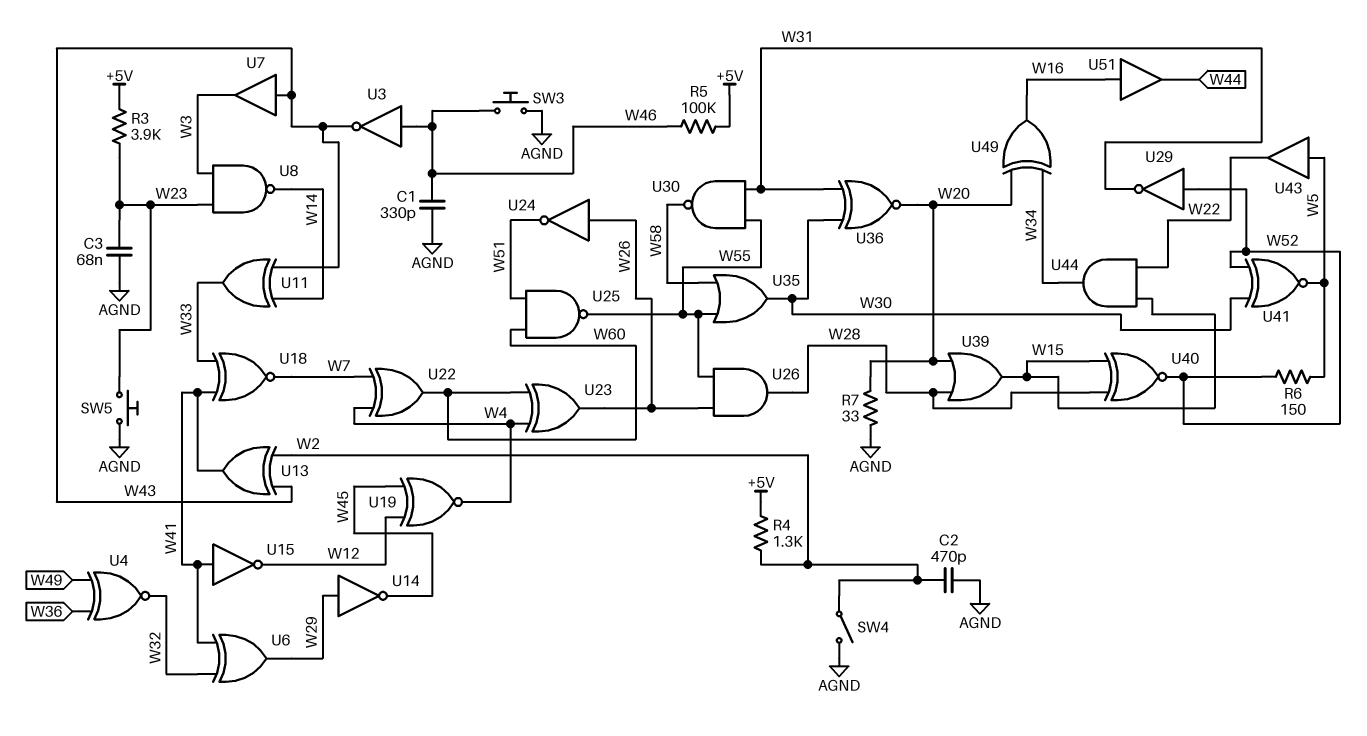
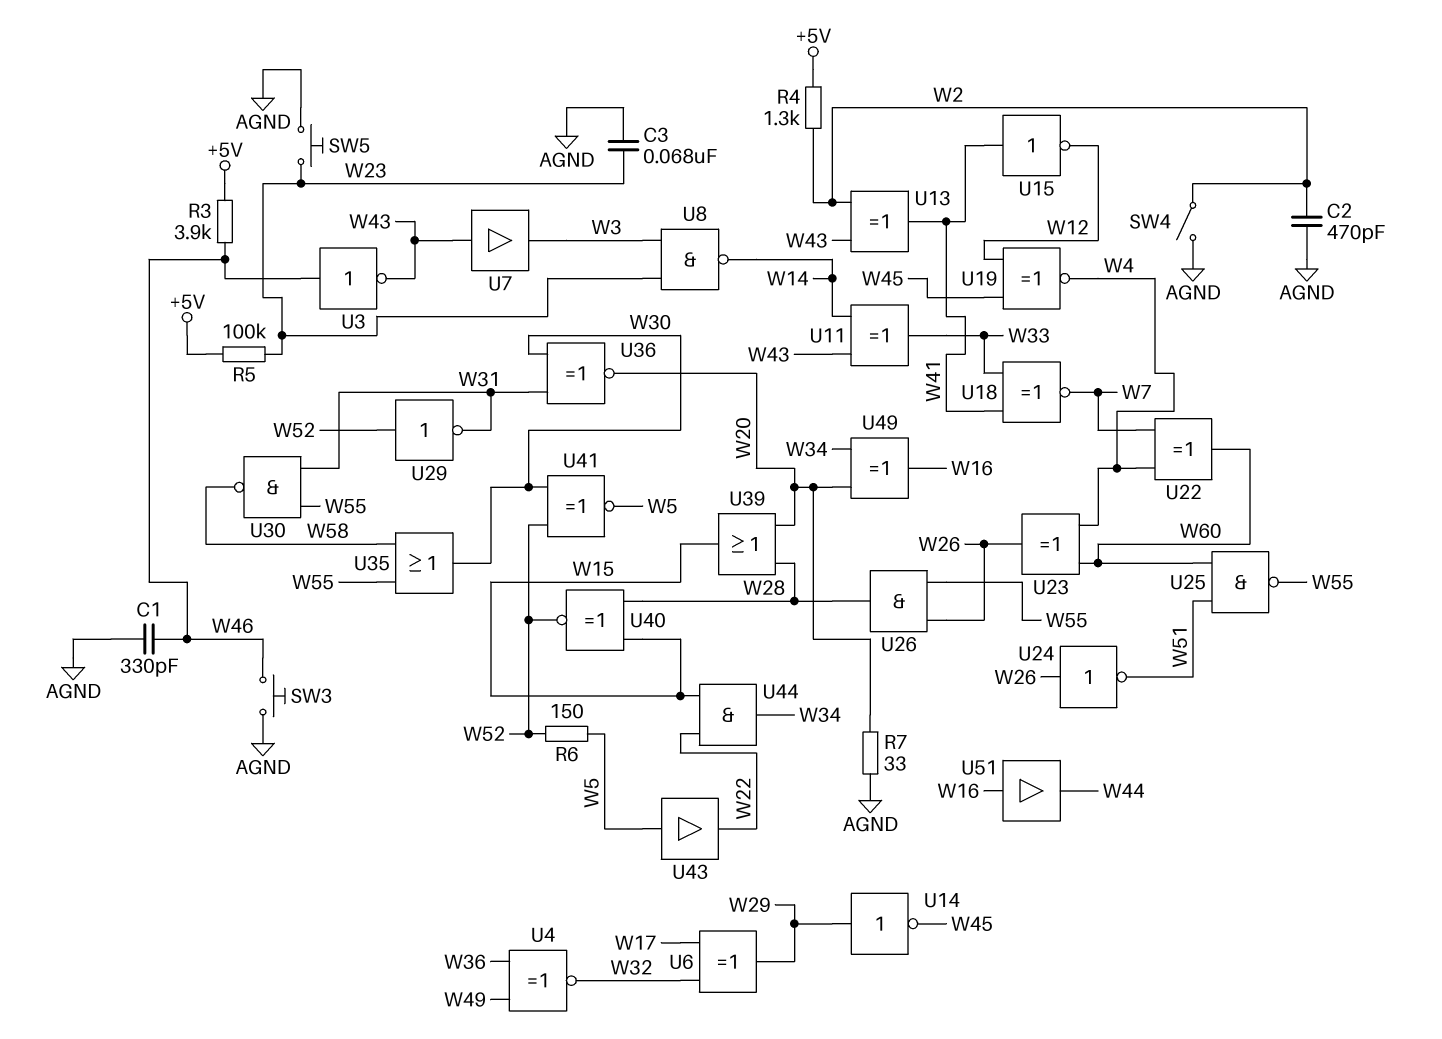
R3: 3.9k (+5V, W23) -> 3.9k (+5V, W46)
R5: 100k (+5V, W46) -> 100k (+5V, W23)
U6: XOR (in W32, in W41, out W29) -> XOR (in W17, in W32, out W29)

